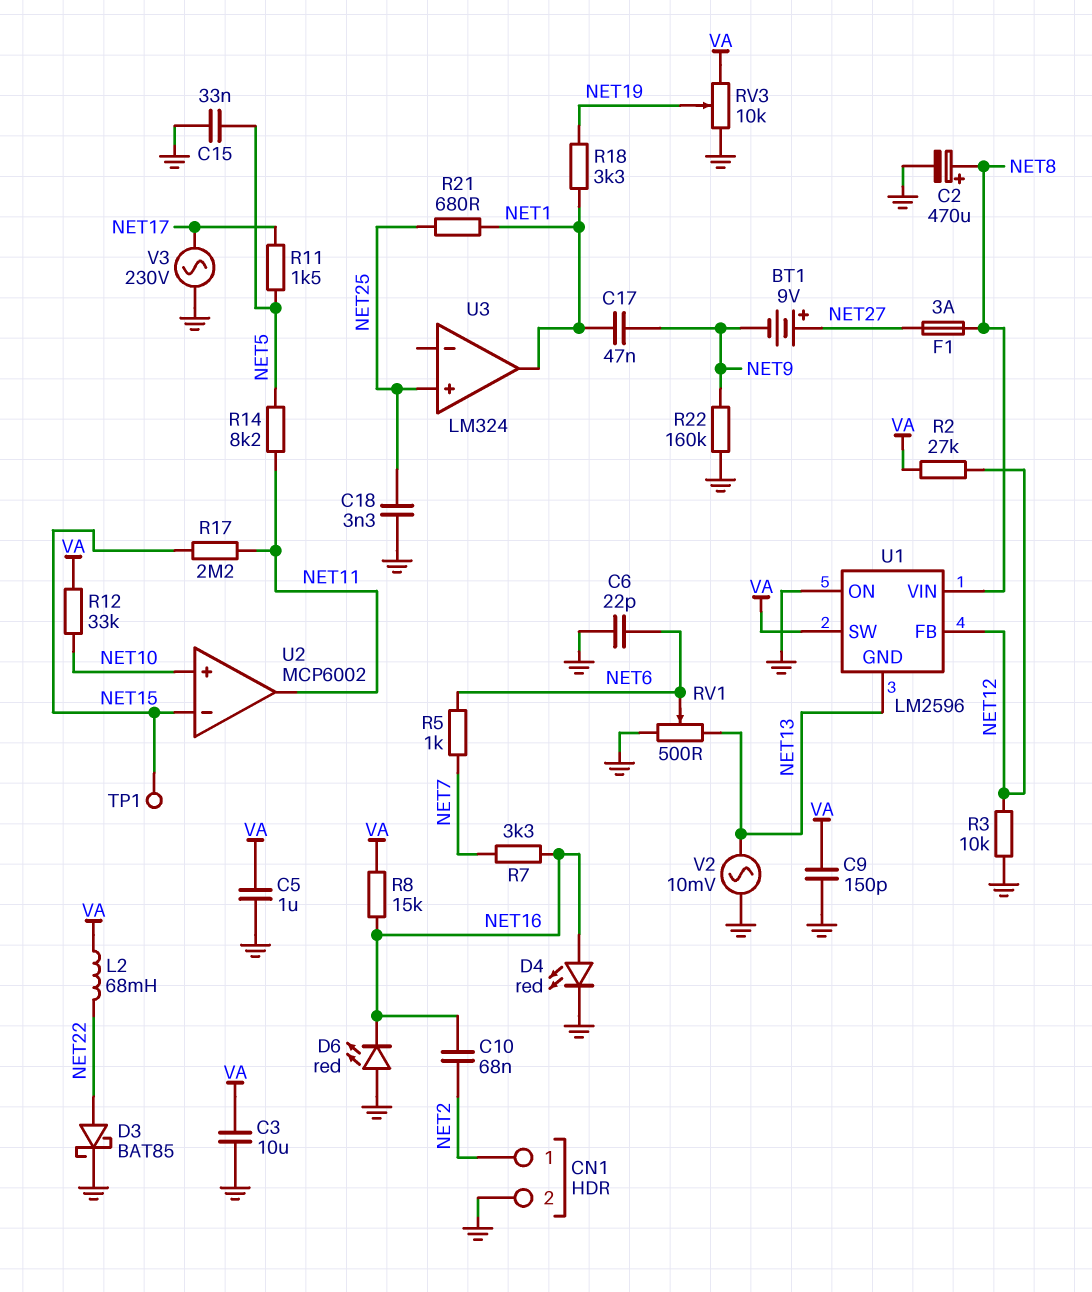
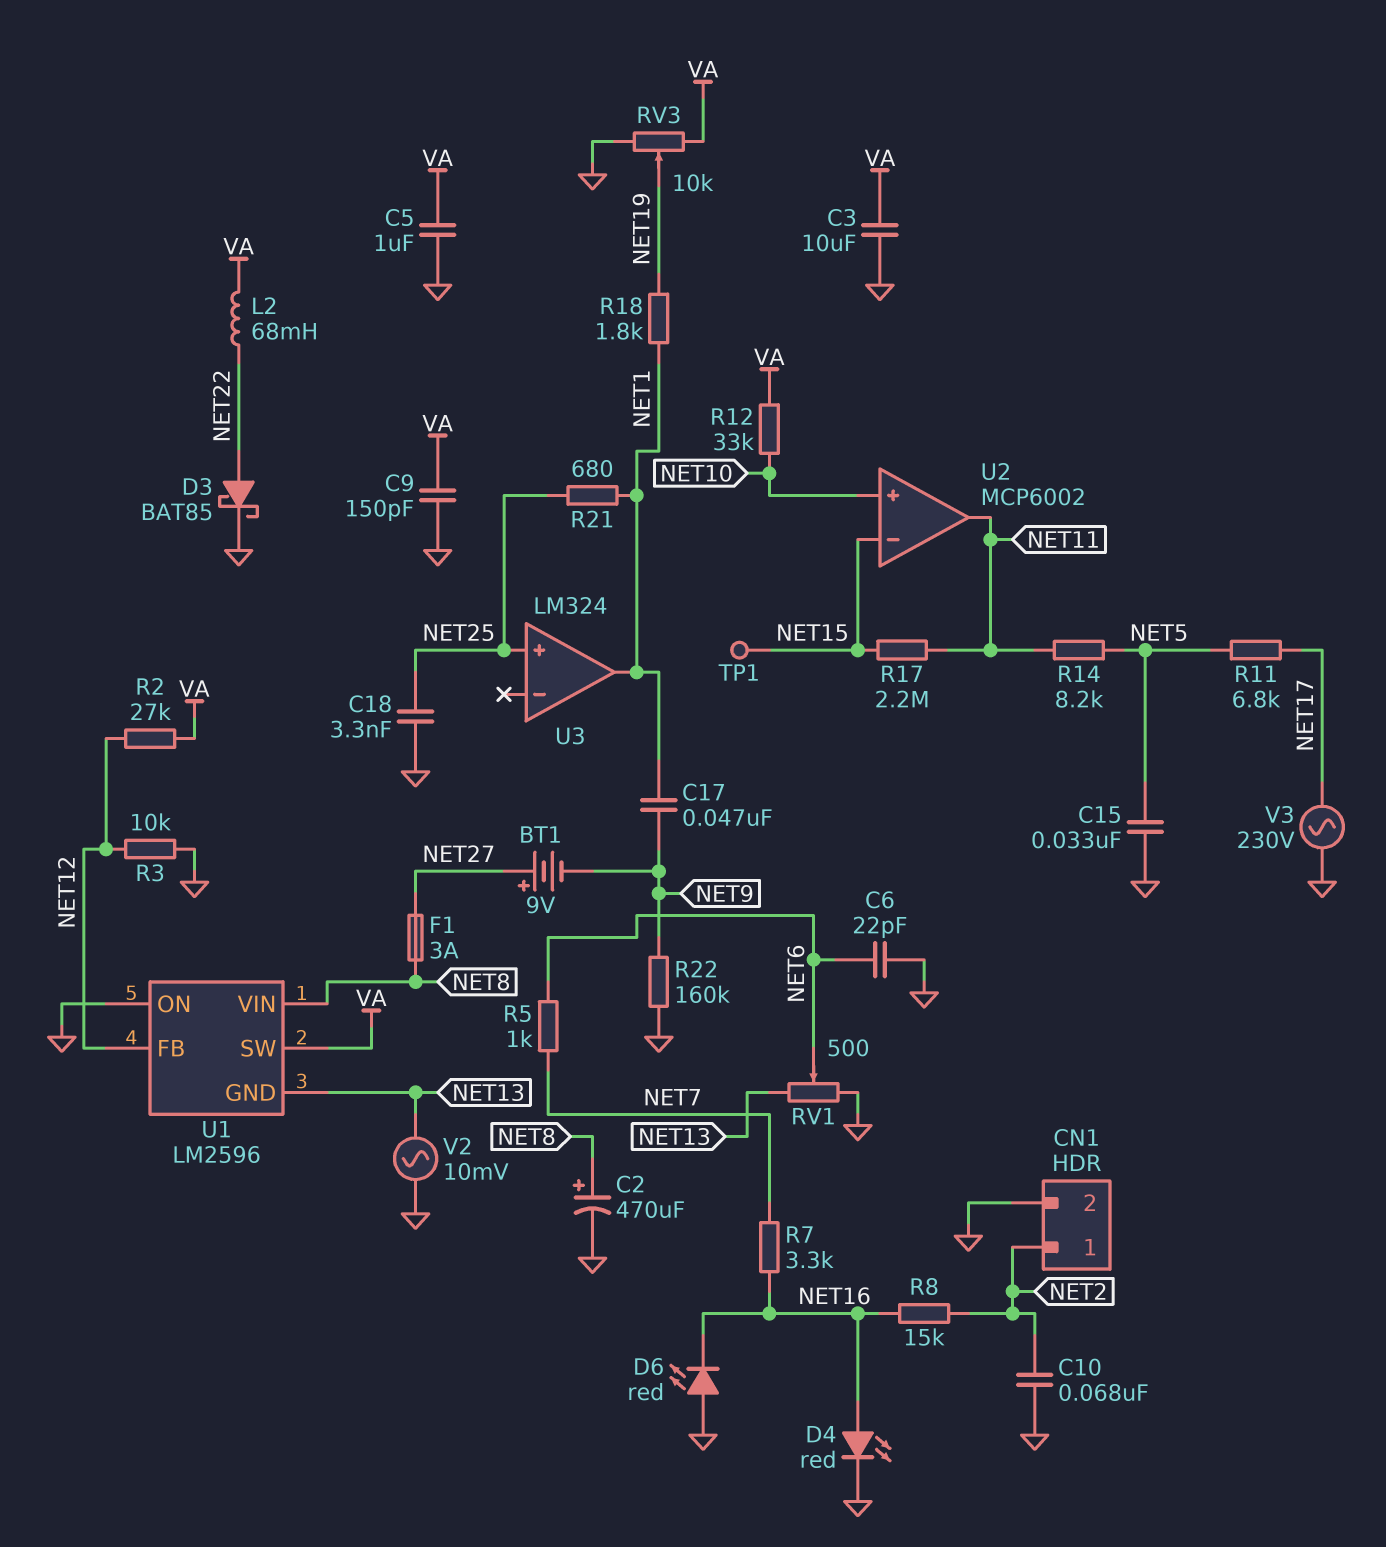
C10: 68nF (NET2, NET16) -> 68nF (GND, NET2)
R8: 15k (NET16, VA) -> 15k (NET2, NET16)
R11: 1.5k (NET5, NET17) -> 6.8k (NET5, NET17)
R18: 3.3k (NET1, NET19) -> 1.8k (NET1, NET19)

